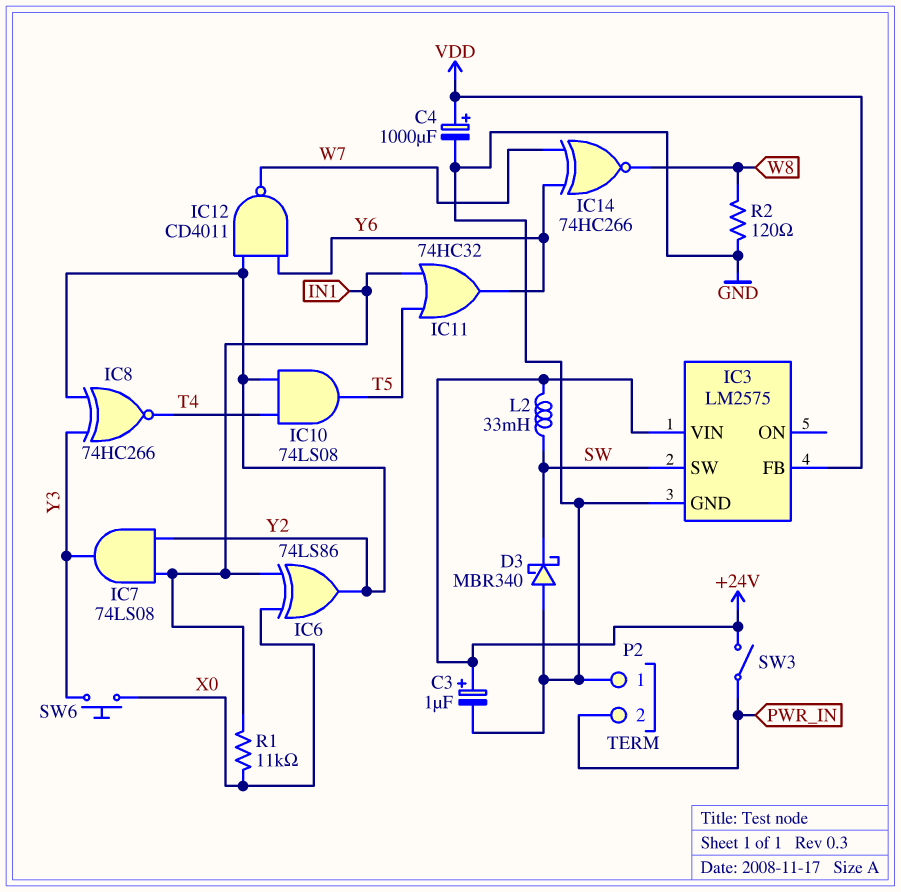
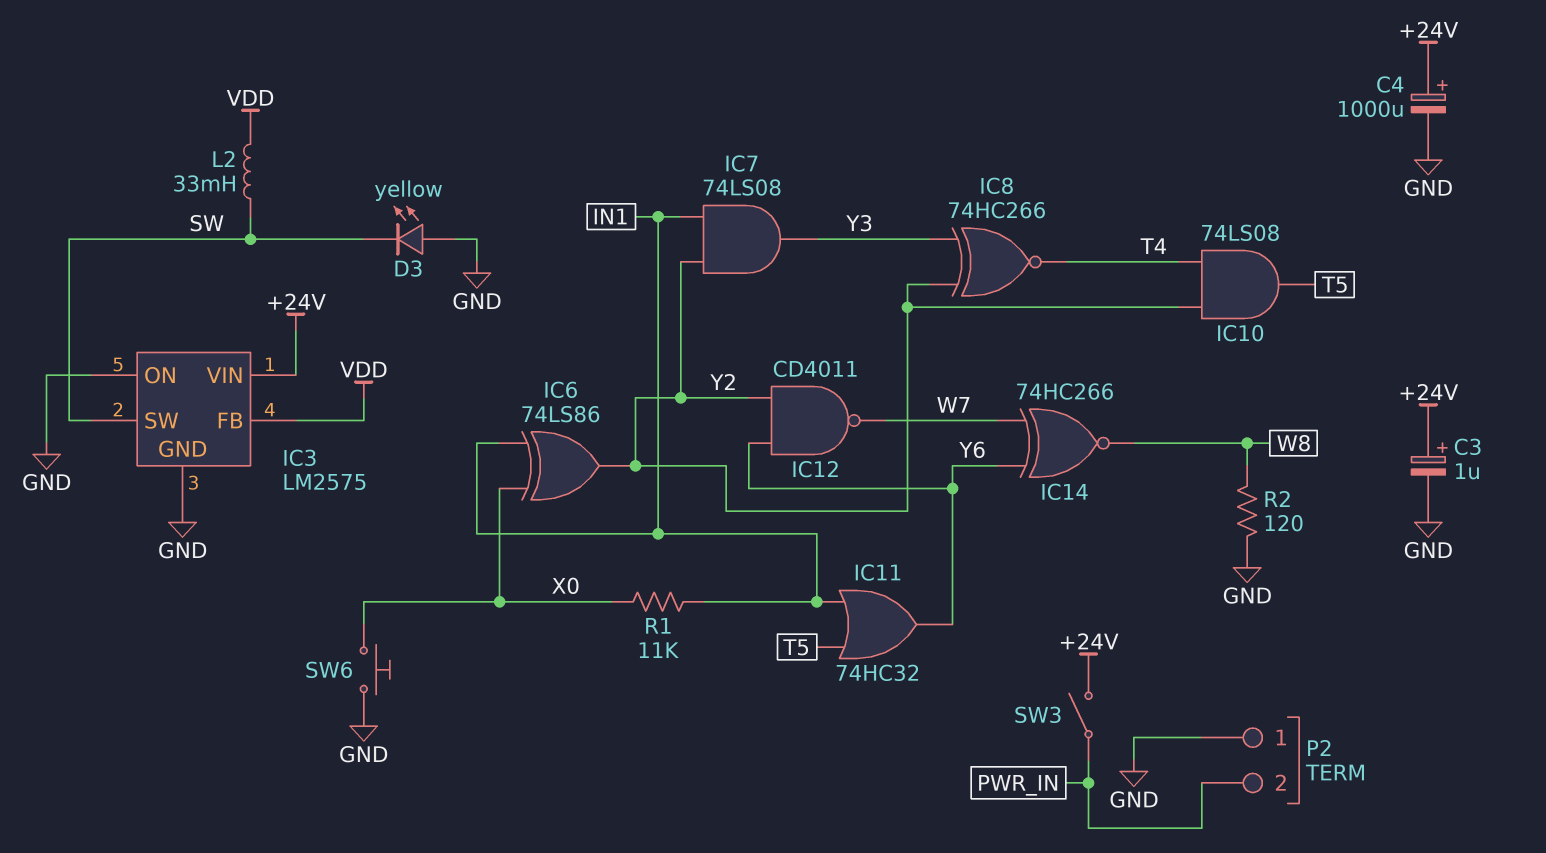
C4: 1000uF (plus VDD, minus GND) -> 1000uF (plus +24V, minus GND)
D3: schottky MBR340 (A GND, K SW) -> LED yellow (A GND, K SW)
IC3 pin ON: none -> GND
L2: 33mH (+24V, SW) -> 33mH (SW, VDD)
SW6: button (X0, Y3) -> button (GND, X0)

